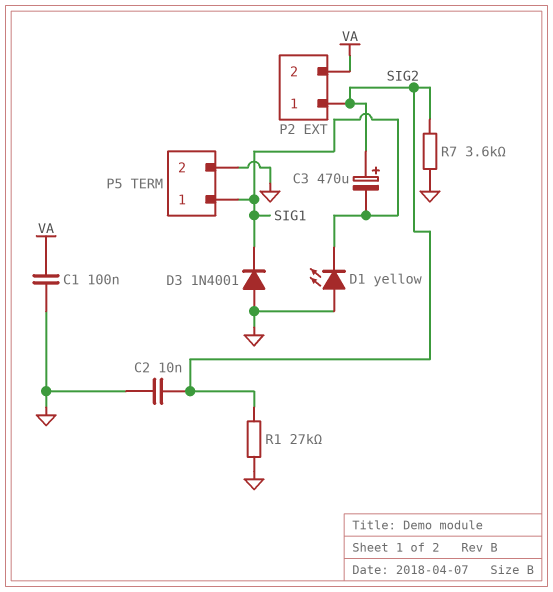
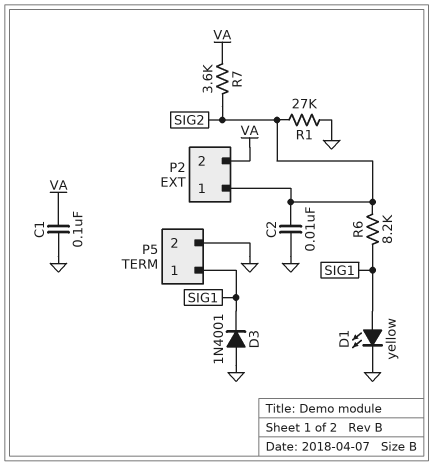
C3: 470uF (plus SIG2, minus SIG1) -> none
D1: LED yellow (A GND, K SIG1) -> LED yellow (A SIG1, K GND)
R6: none -> 8.2k (SIG1, SIG2)
R7: 3.6k (GND, SIG2) -> 3.6k (SIG2, VA)

